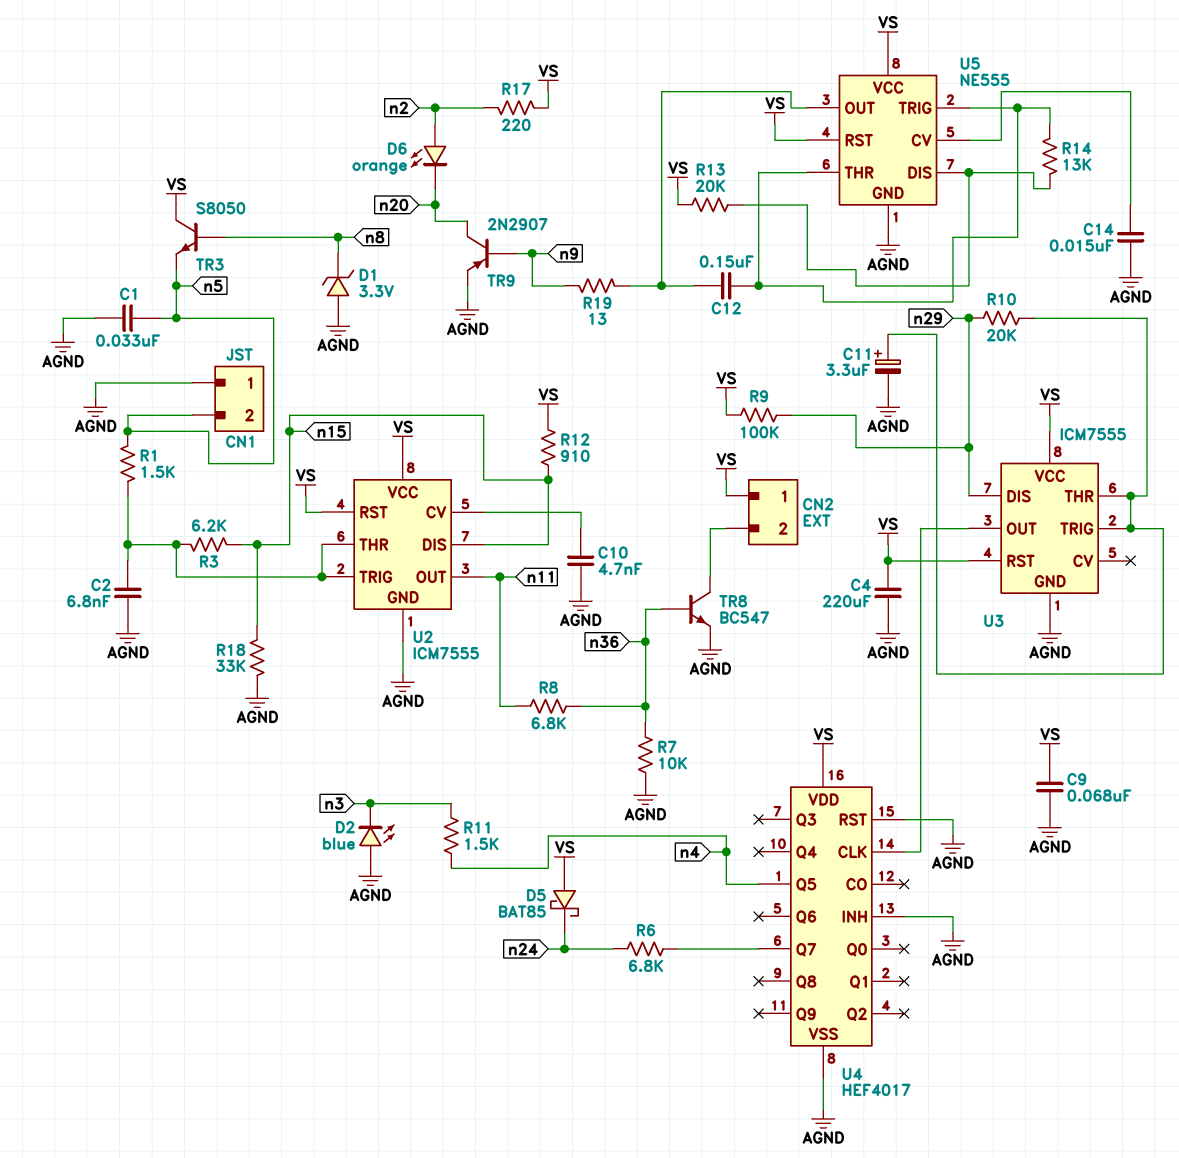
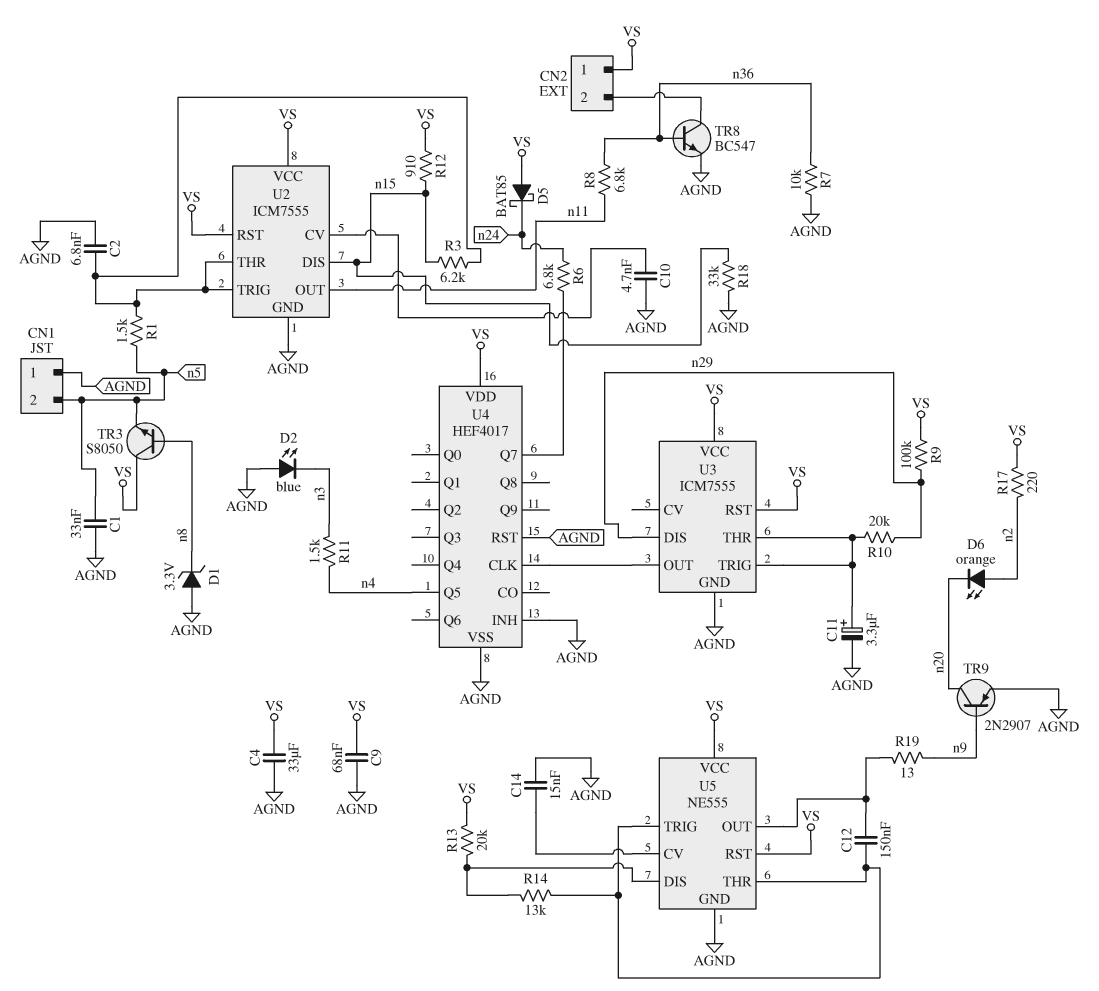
C4: 220uF (AGND, VS) -> 33uF (AGND, VS)

